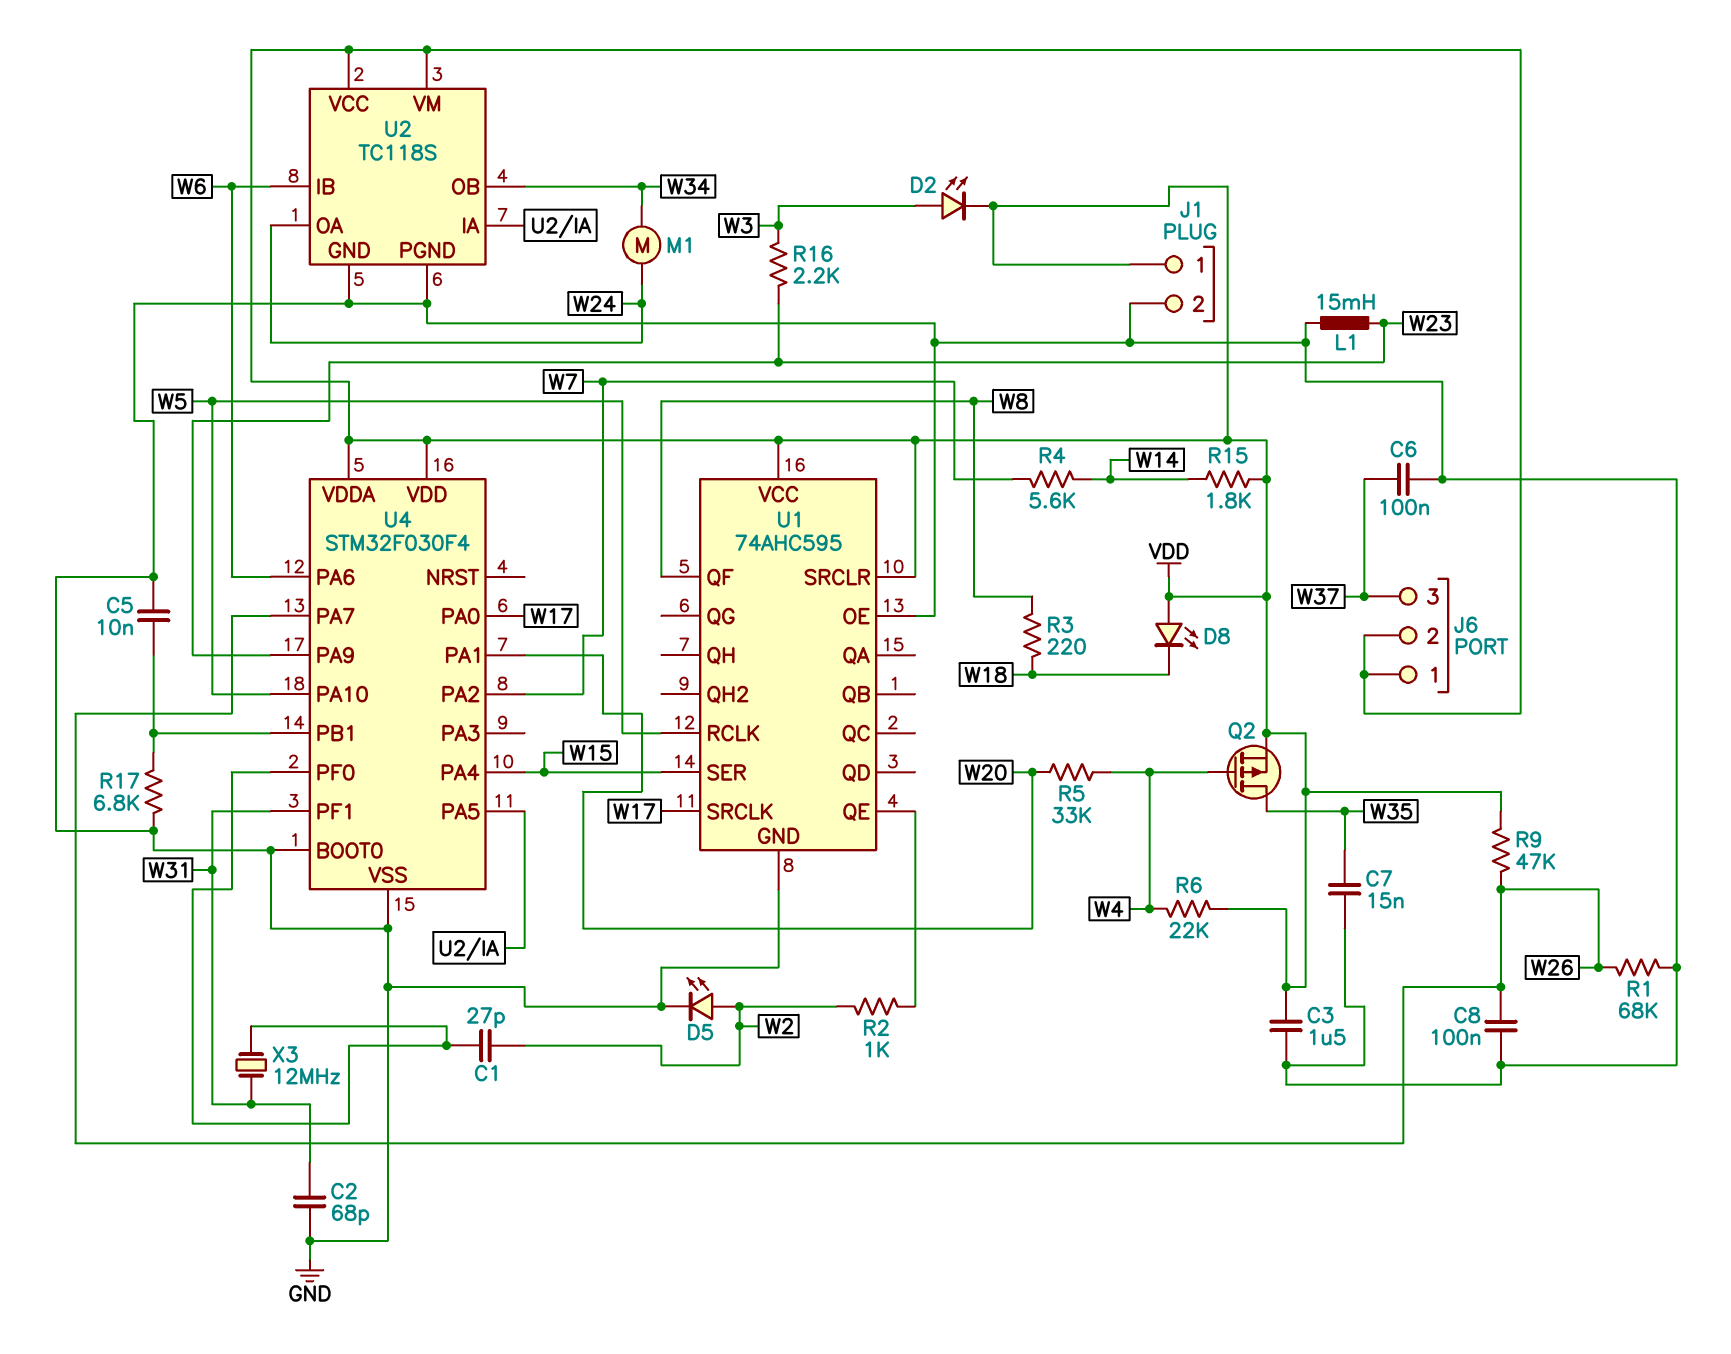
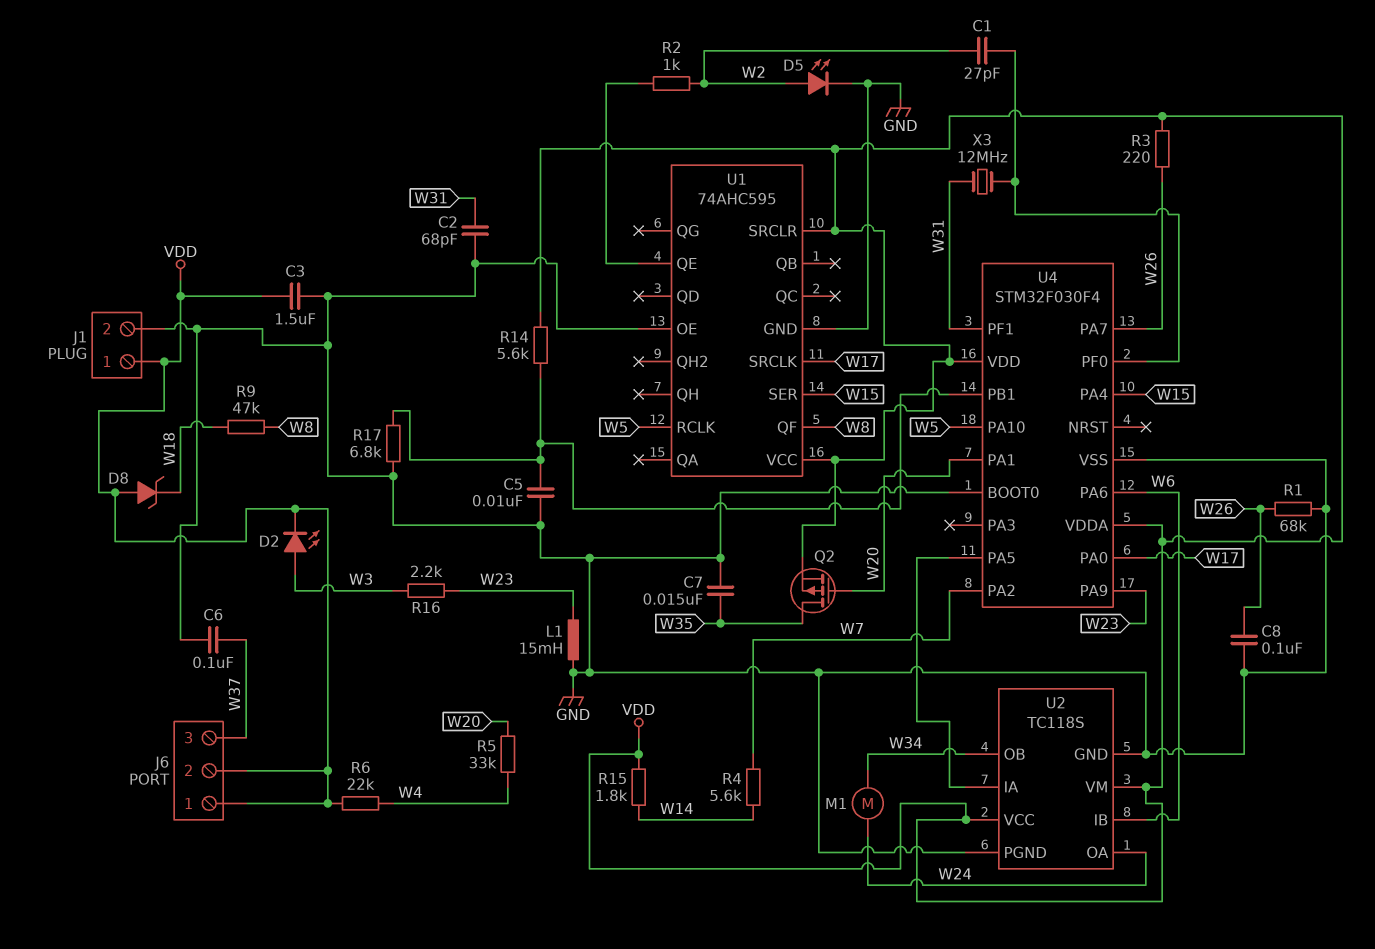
D8: LED (A VDD, K W18) -> zener (A VDD, K W18)
Q2: PMOS (G W4, D W35, S VDD) -> PMOS (G W20, D W35, S VDD)
R3: 220 (W8, W18) -> 220 (VDD, W26)
R9: 47k (VDD, W26) -> 47k (W8, W18)
R14: none -> 5.6k (U4/PB1, VDD)

